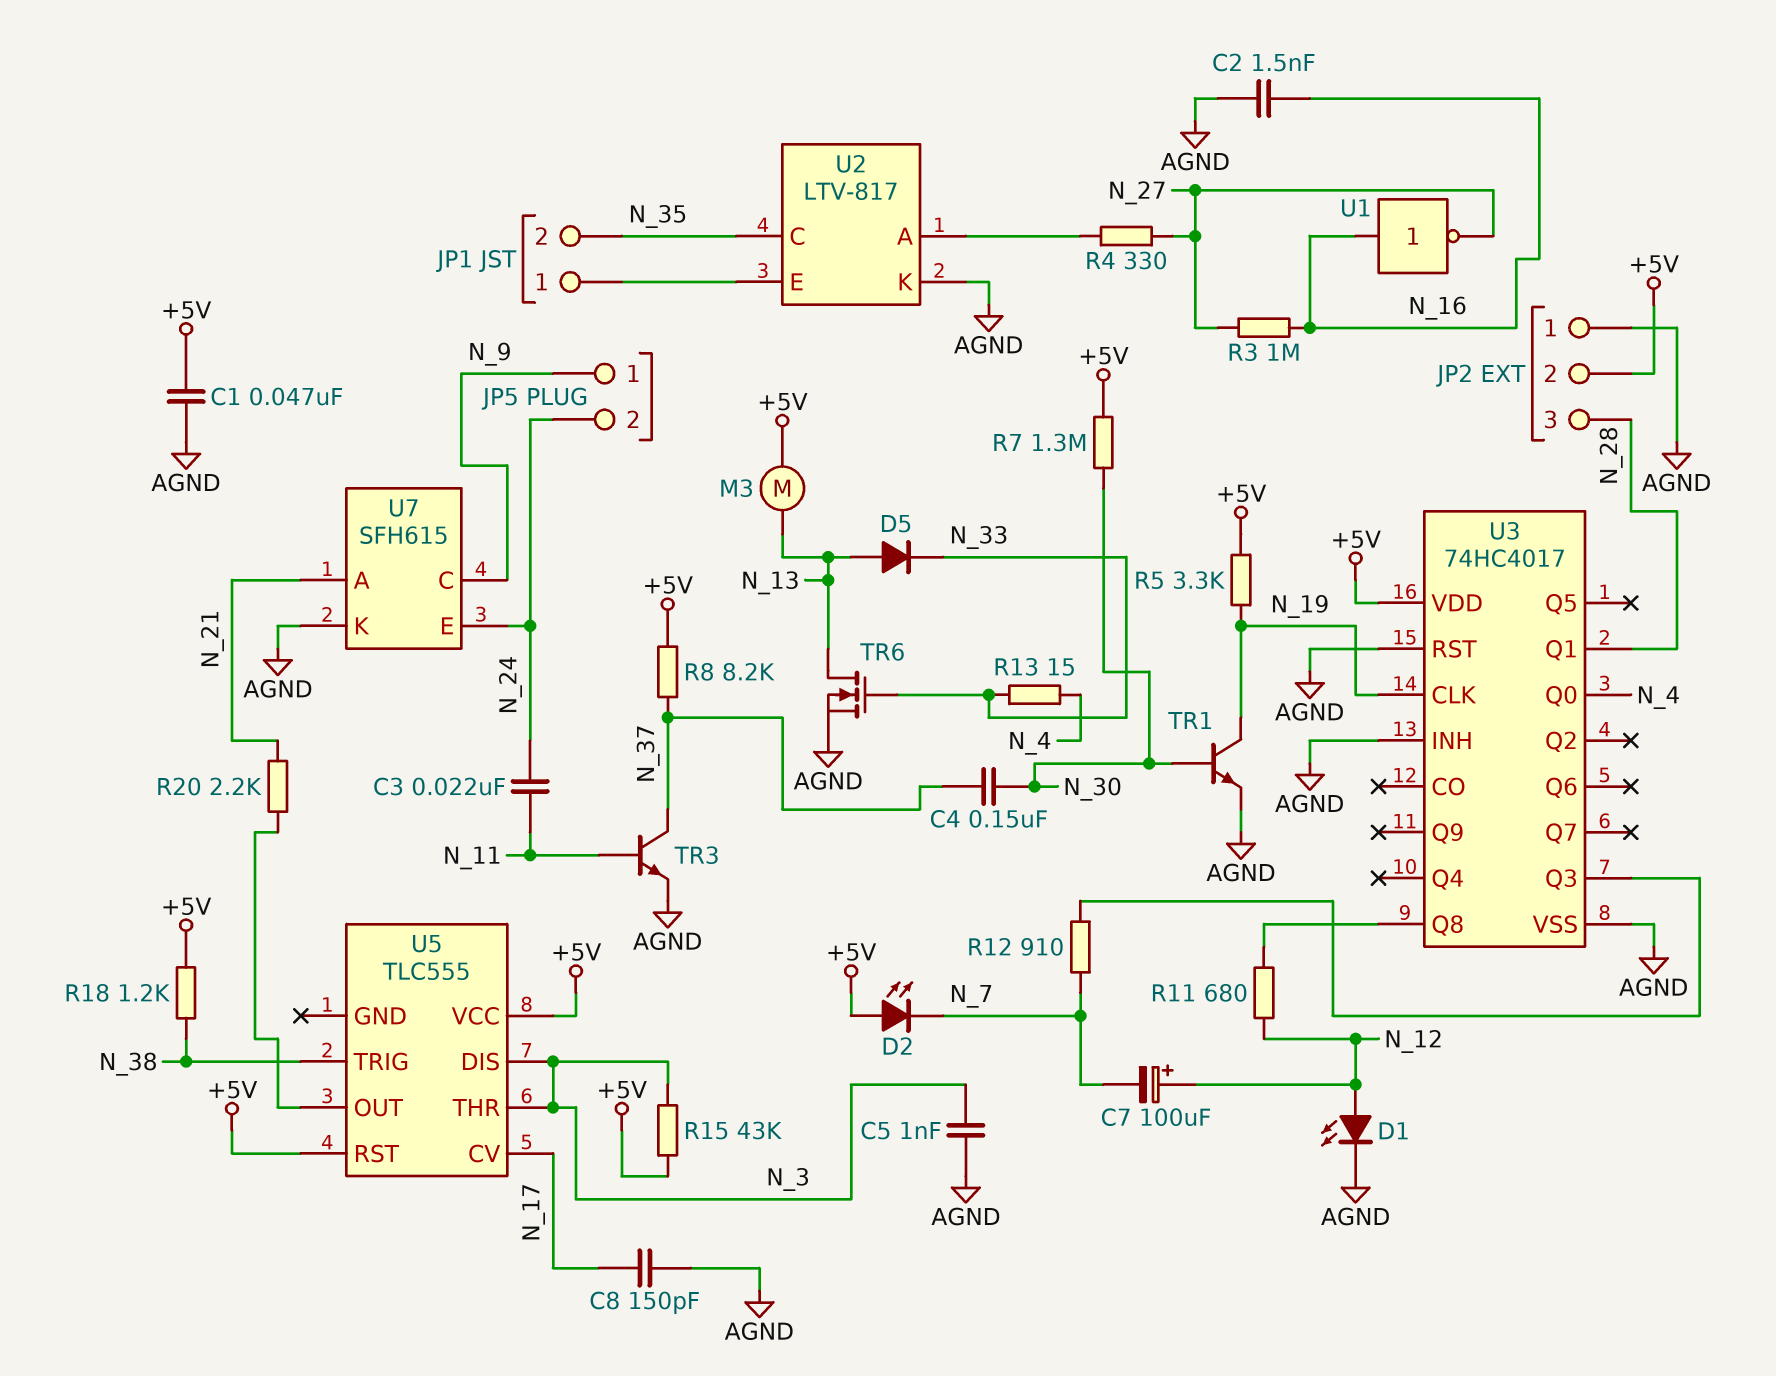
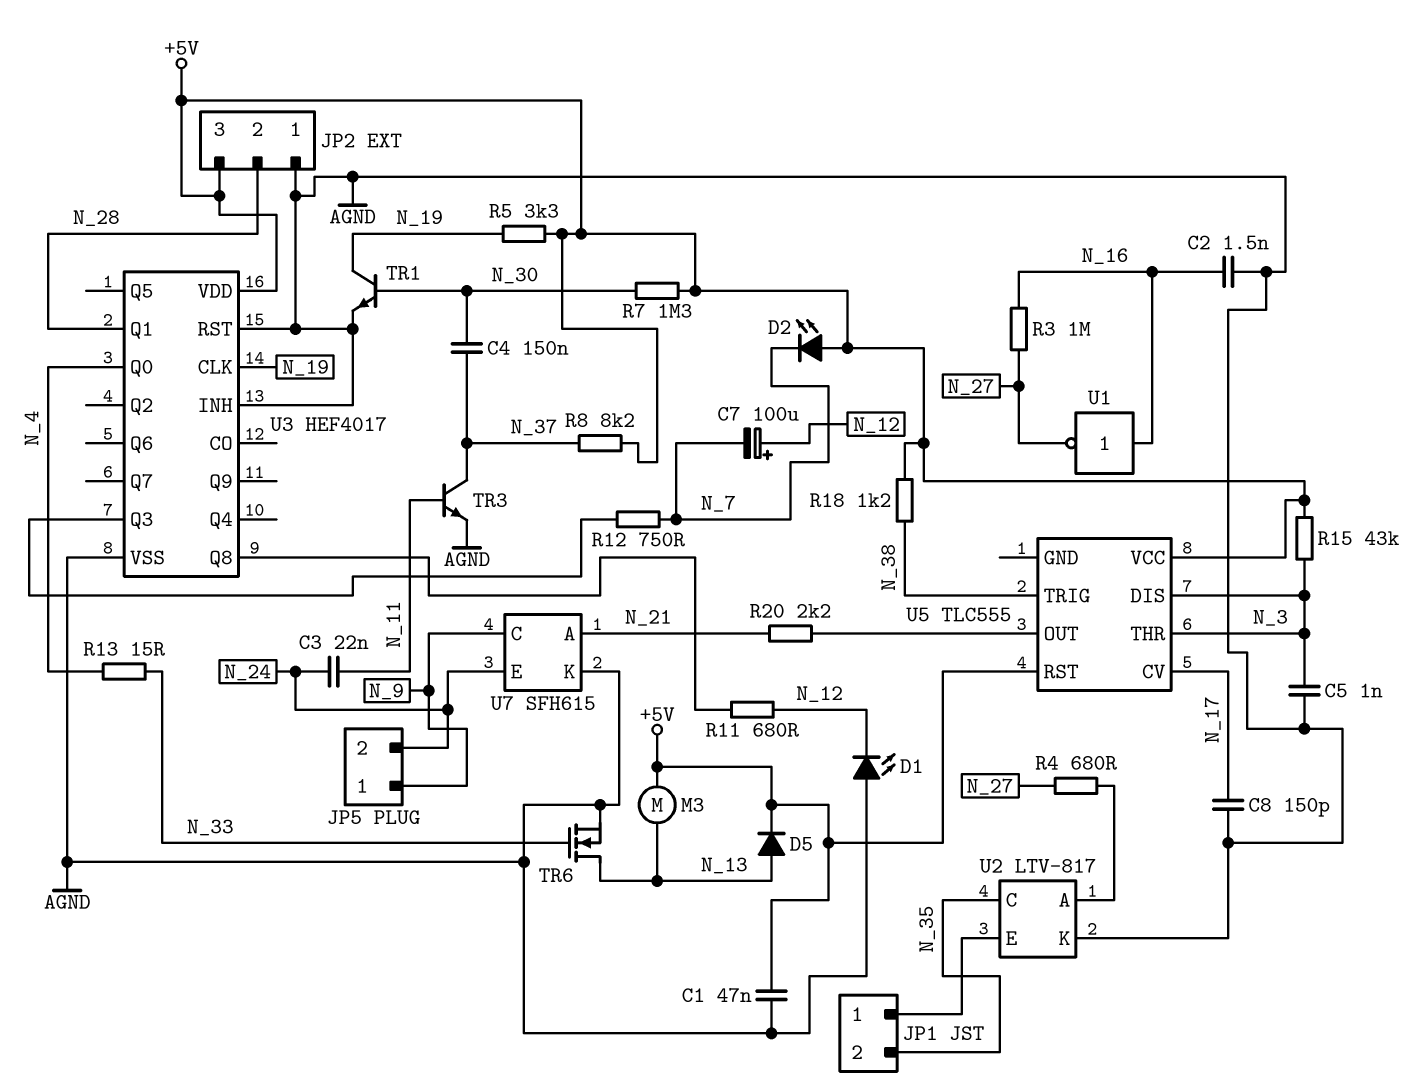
D1: LED (A N_12, K AGND) -> LED (A AGND, K N_12)
D5: diode (A N_13, K N_33) -> diode (A N_13, K +5V)
JP2 pin 2: +5V -> N_28
JP2 pin 3: N_28 -> +5V
R4: 330 (N_27, U2/A) -> 680 (N_27, U2/A)
R12: 910 (N_7, U3/Q3) -> 750 (N_7, U3/Q3)
U3: 74HC4017 -> HEF4017

